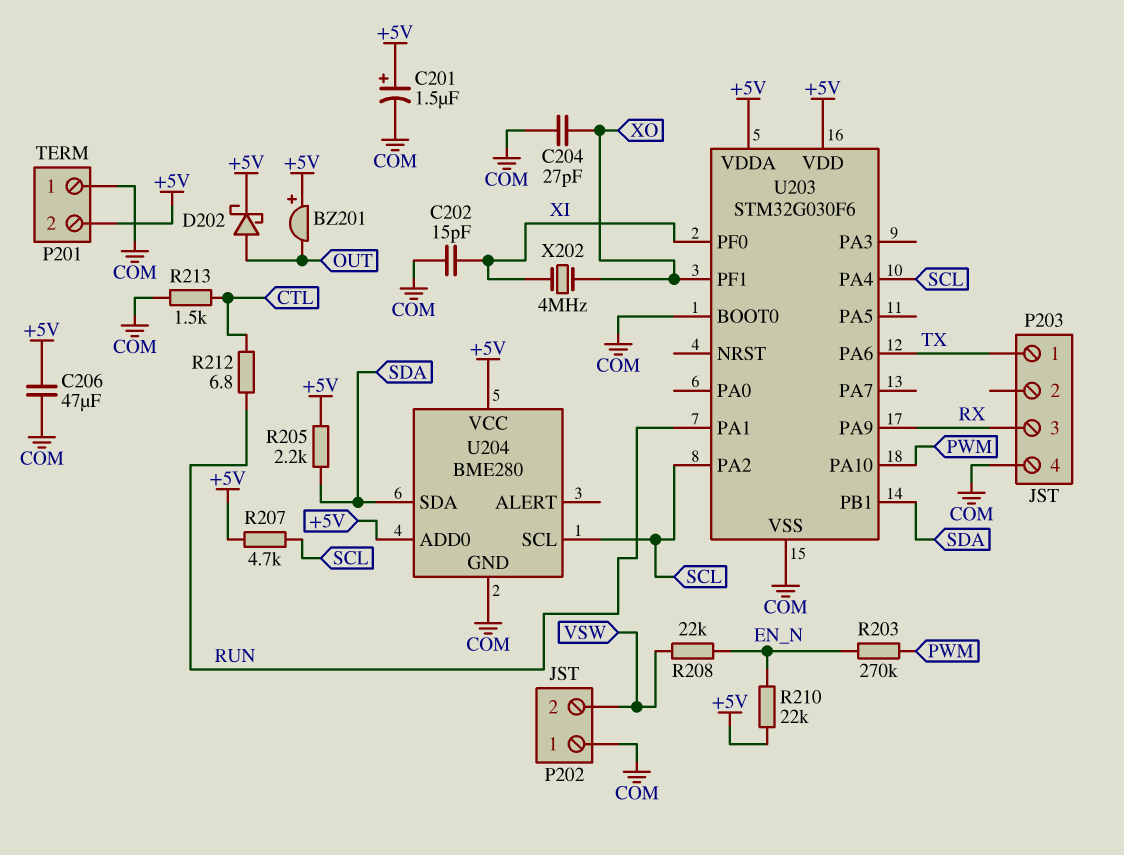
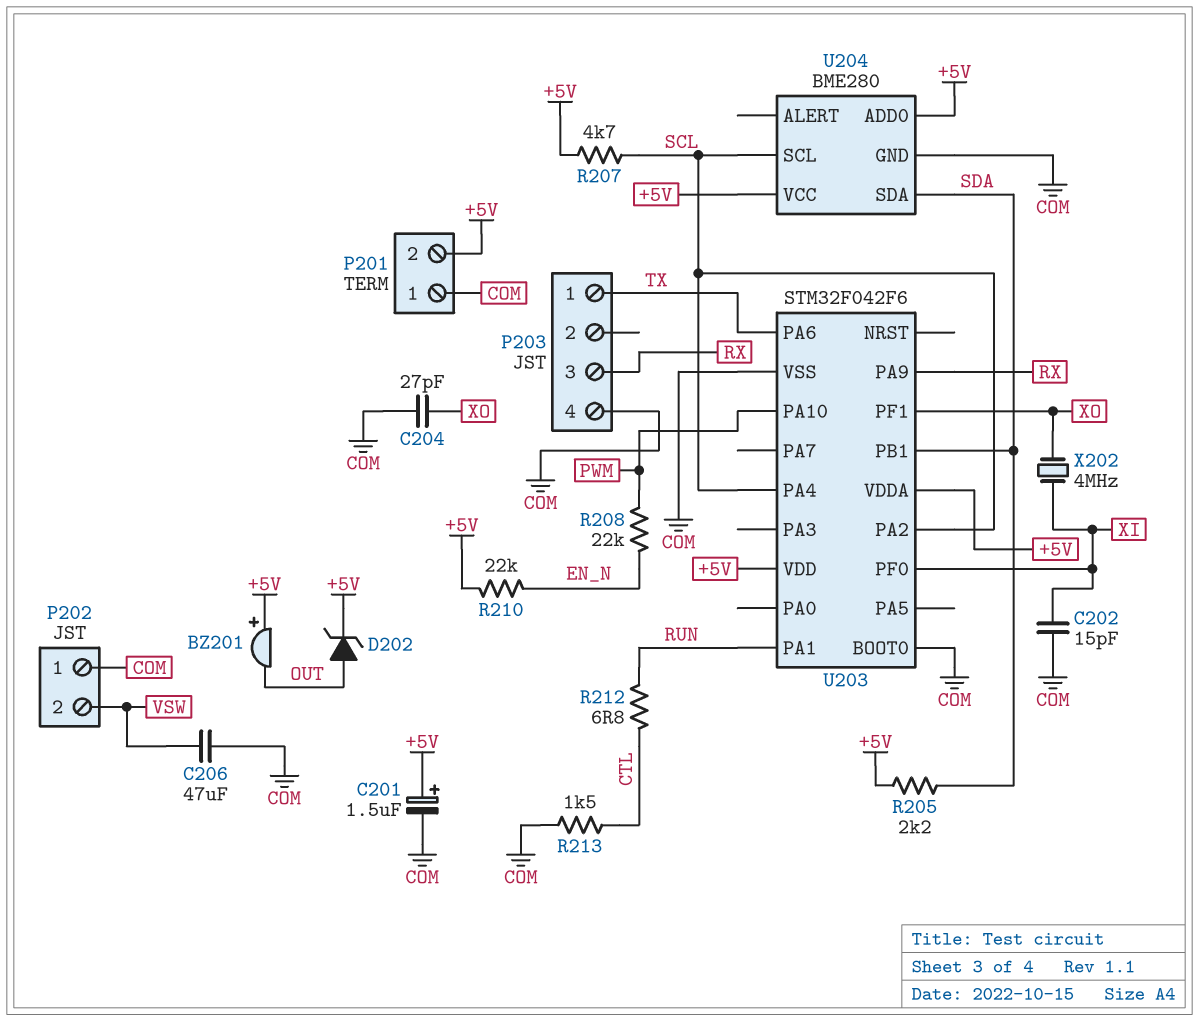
C206: 47uF (+5V, COM) -> 47uF (COM, VSW)
D202: schottky (A OUT, K +5V) -> zener (A OUT, K +5V)
R203: 270k (EN_N, PWM) -> none
R208: 22k (EN_N, VSW) -> 22k (EN_N, PWM)
U203: STM32G030F6 -> STM32F042F6

